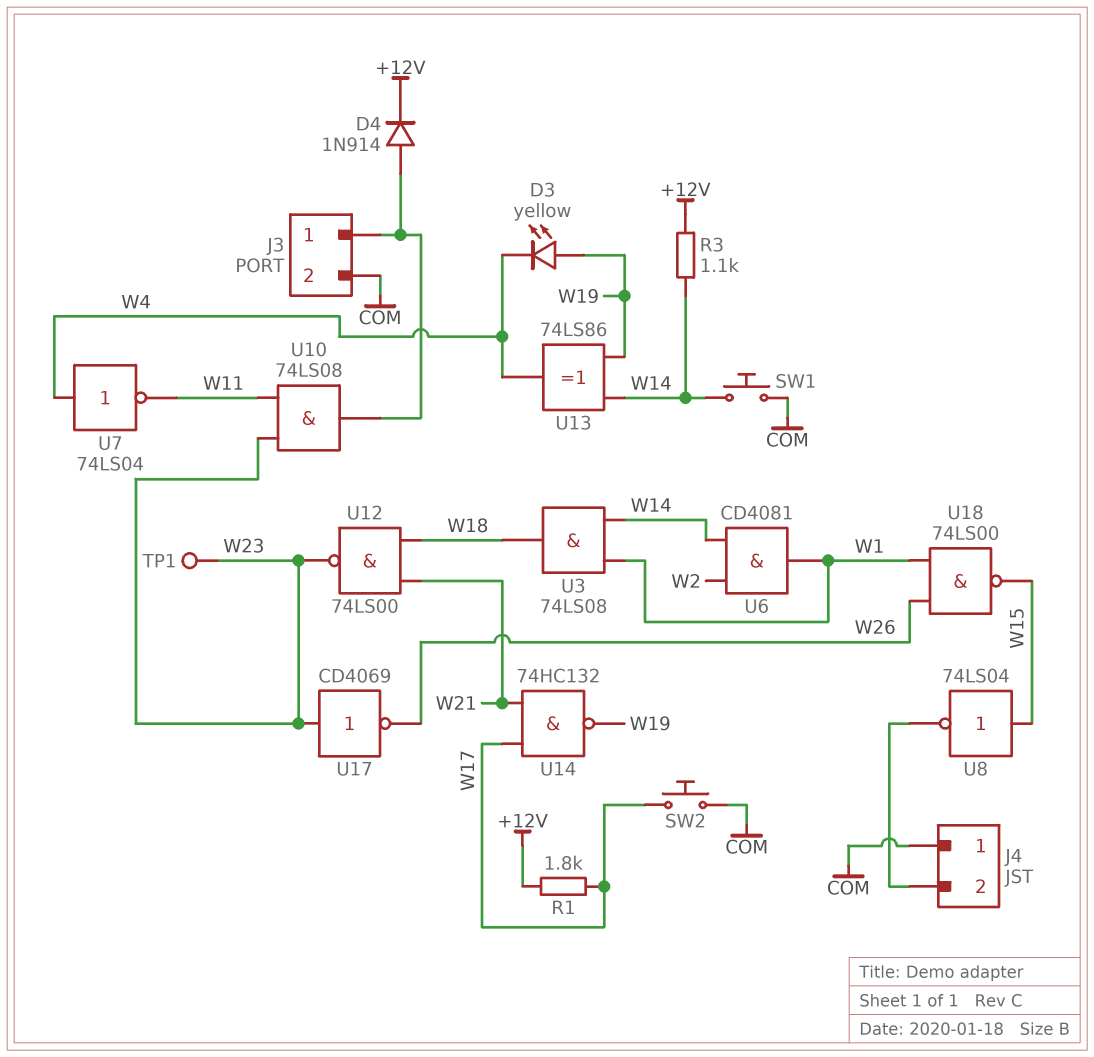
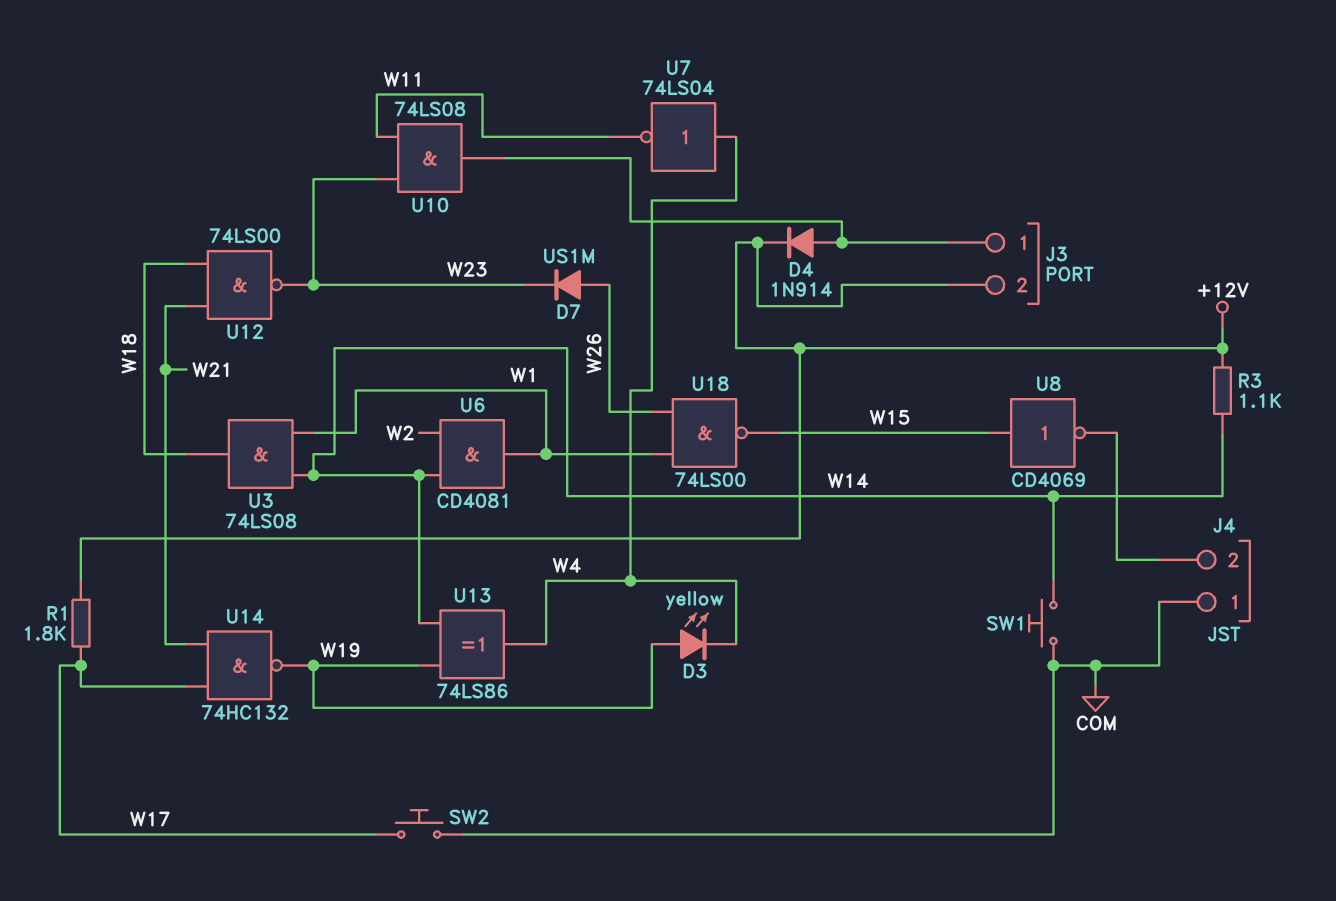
D7: none -> diode US1M (A W26, K W23)
J3 pin 2: COM -> +12V
TP1: test point (W23) -> none
U8: NOT 74LS04 (in W15, out J4/2) -> NOT CD4069 (in W15, out J4/2)
U17: NOT CD4069 (in W23, out W26) -> none

